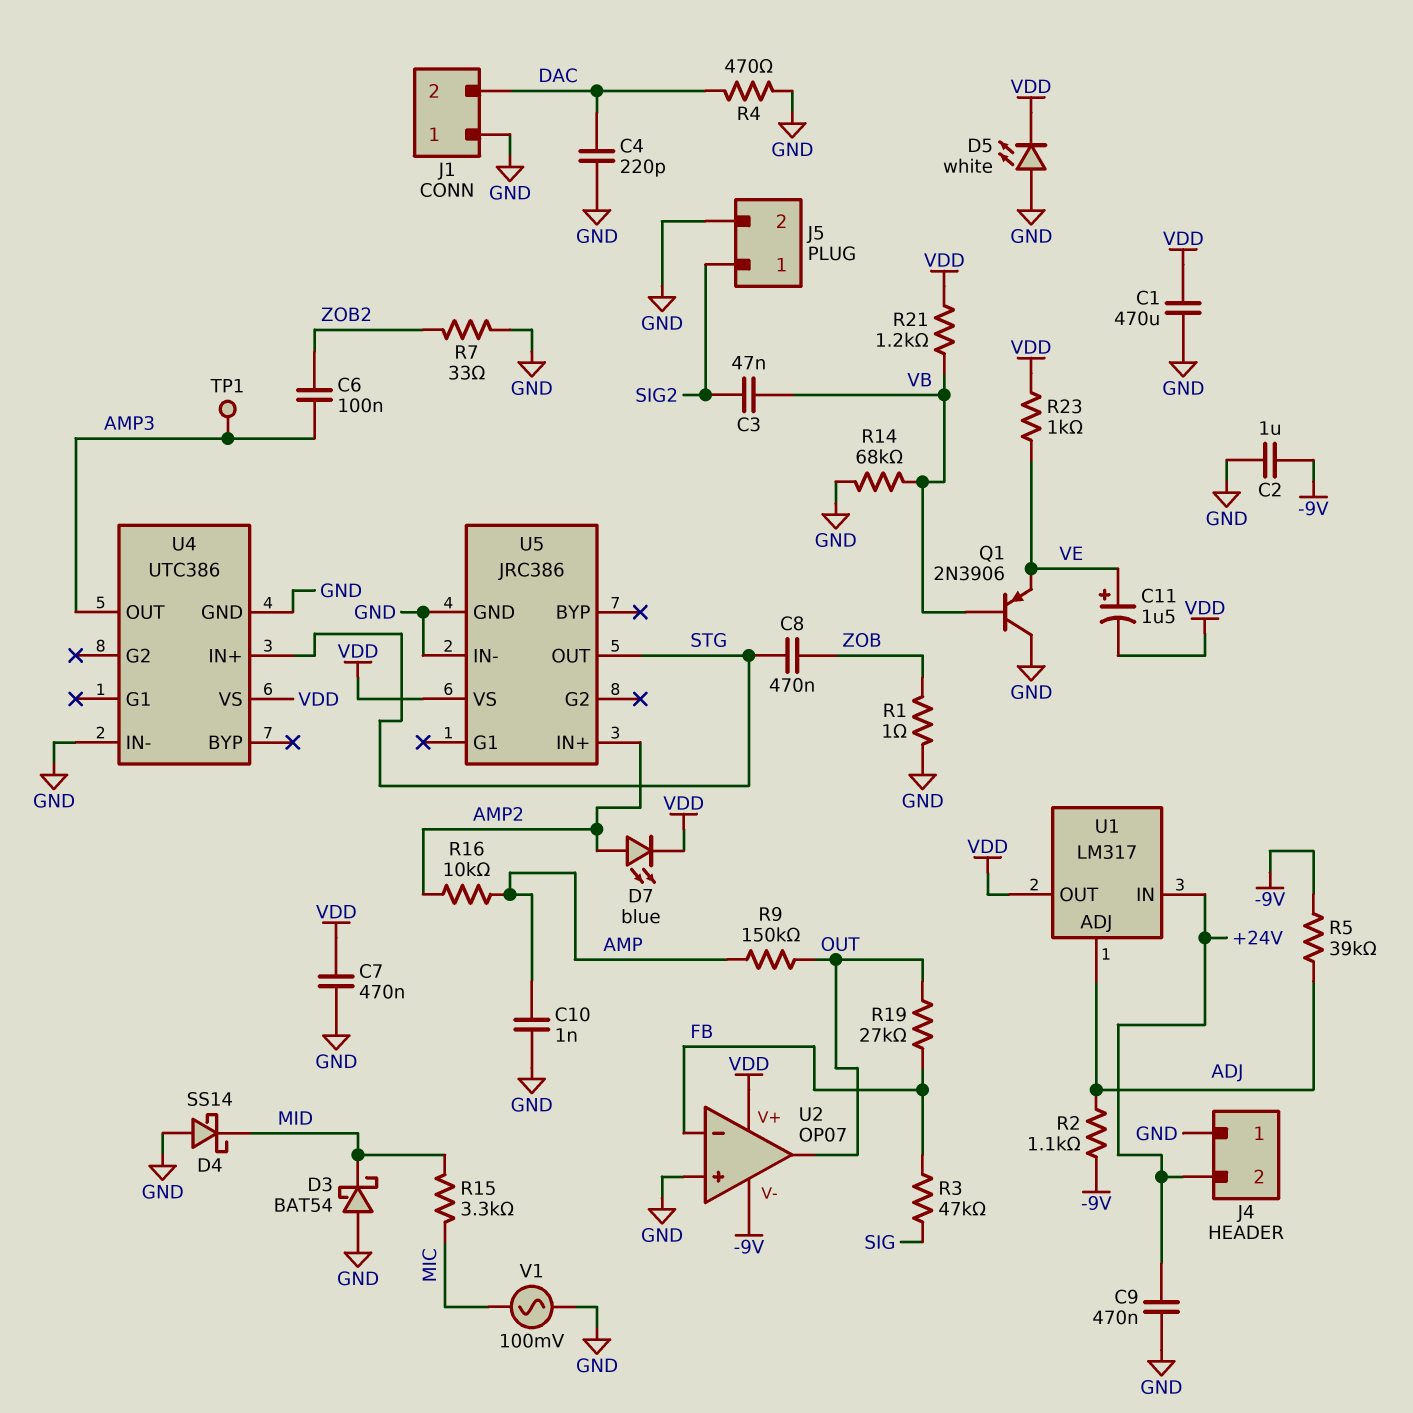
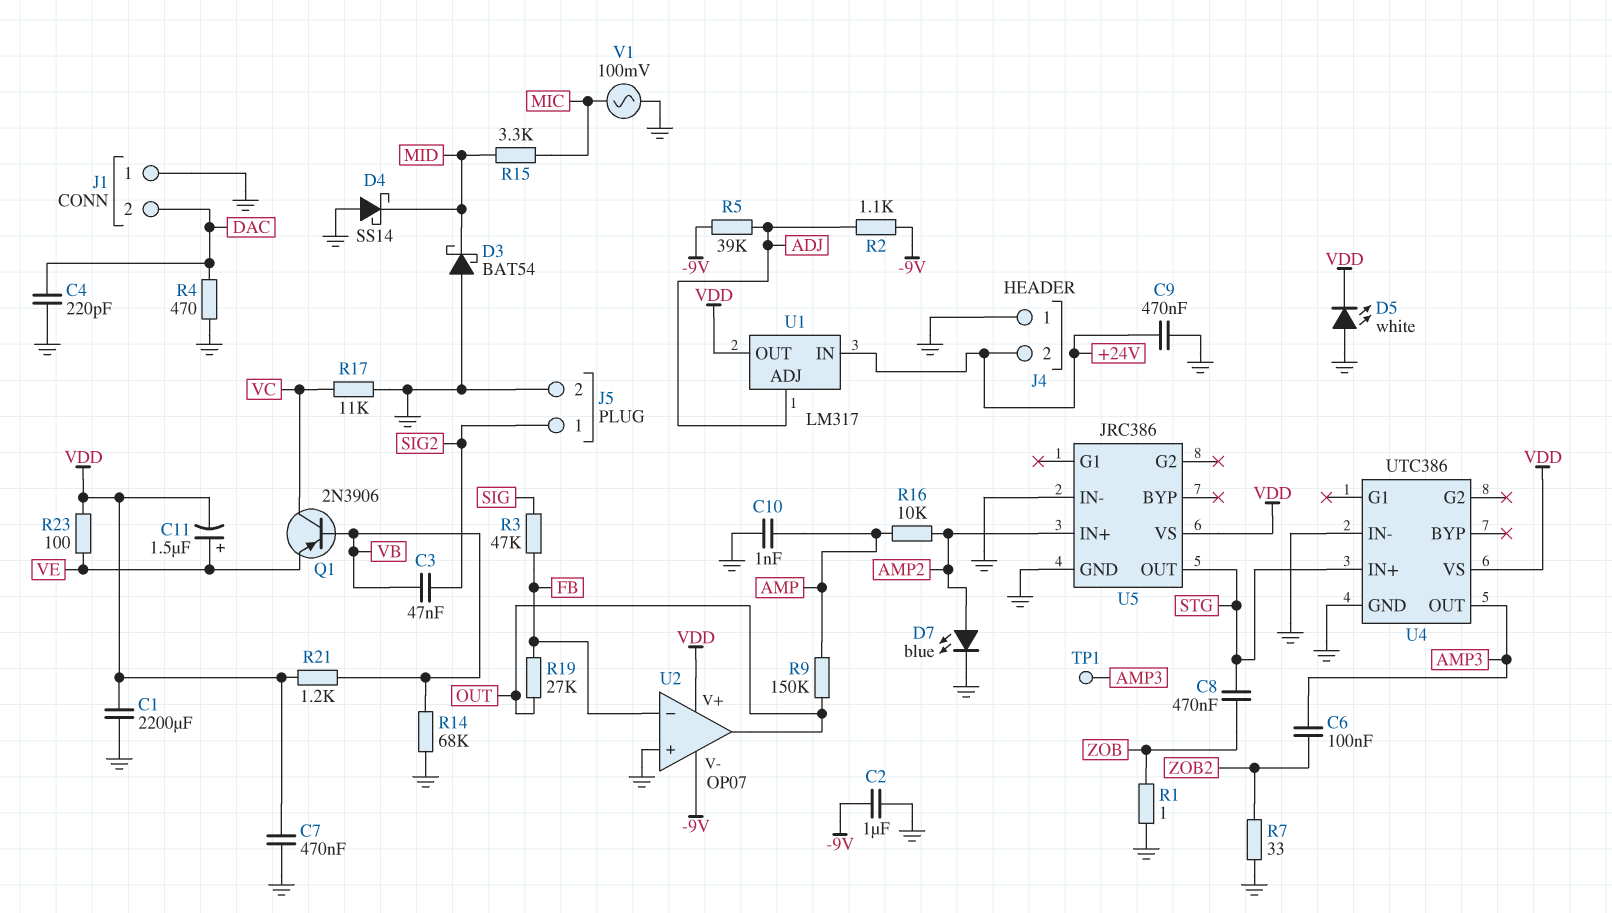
C1: 470uF (GND, VDD) -> 2200uF (GND, VDD)
D7: LED blue (A AMP2, K VDD) -> LED blue (A AMP2, K GND)
Q1: PNP 2N3906 (B VB, C GND, E VE) -> PNP 2N3906 (B VB, C VC, E VE)
R17: none -> 11k (GND, VC)
R23: 1k (VDD, VE) -> 100 (VDD, VE)

